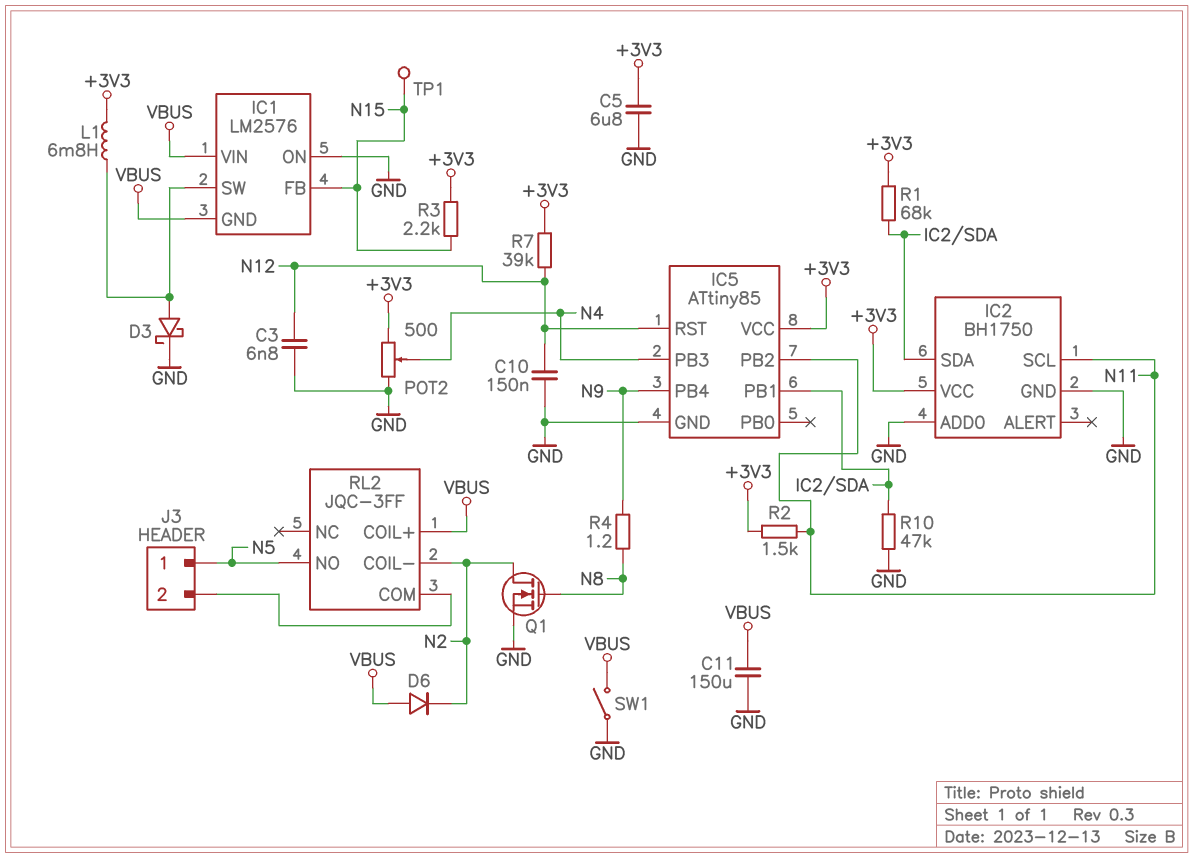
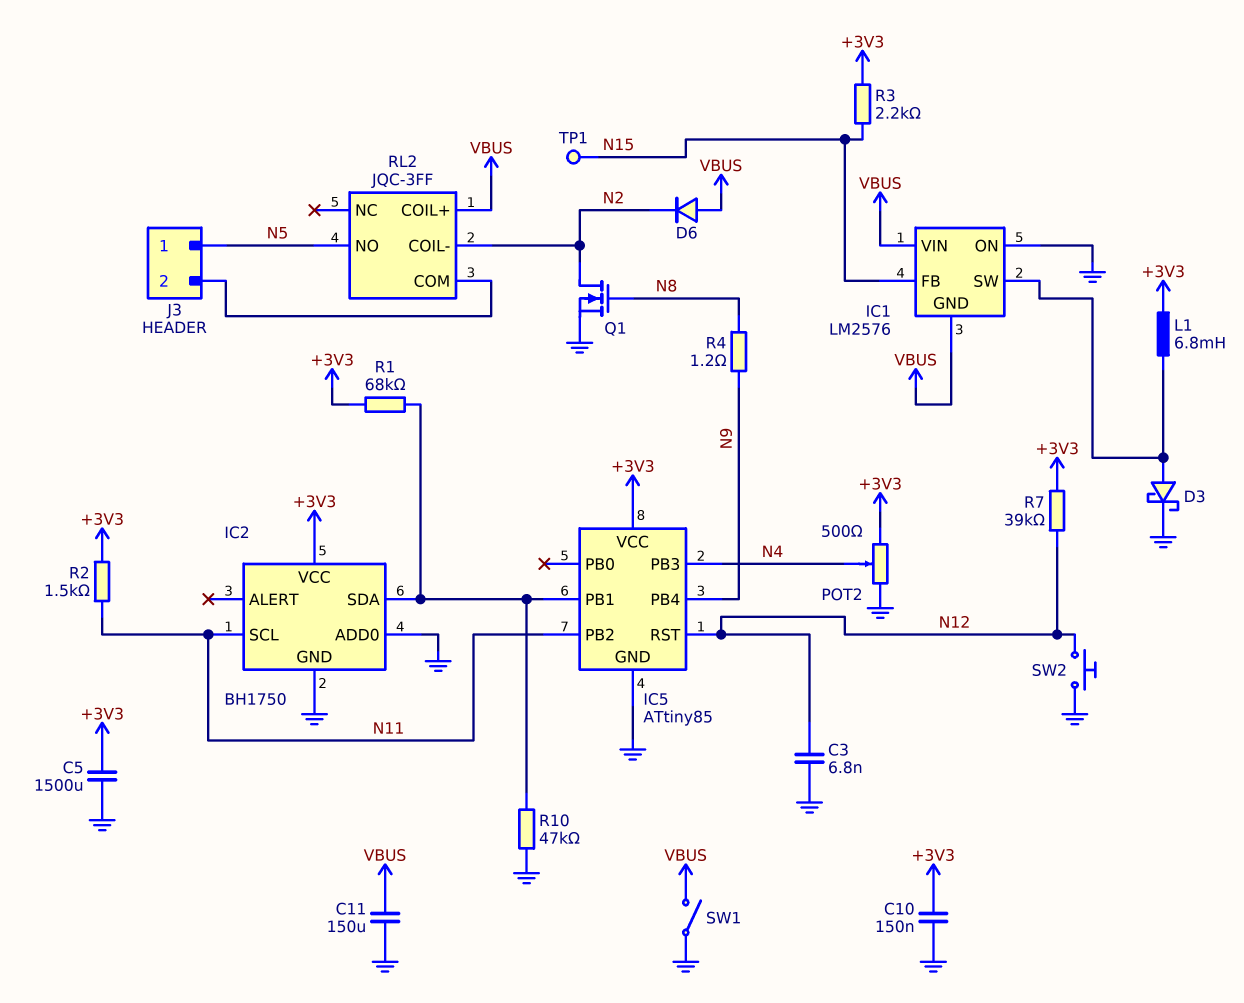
C5: 6.8uF (+3V3, GND) -> 1500uF (+3V3, GND)
C10: 150nF (GND, N12) -> 150nF (+3V3, GND)
SW2: none -> button (GND, N12)

